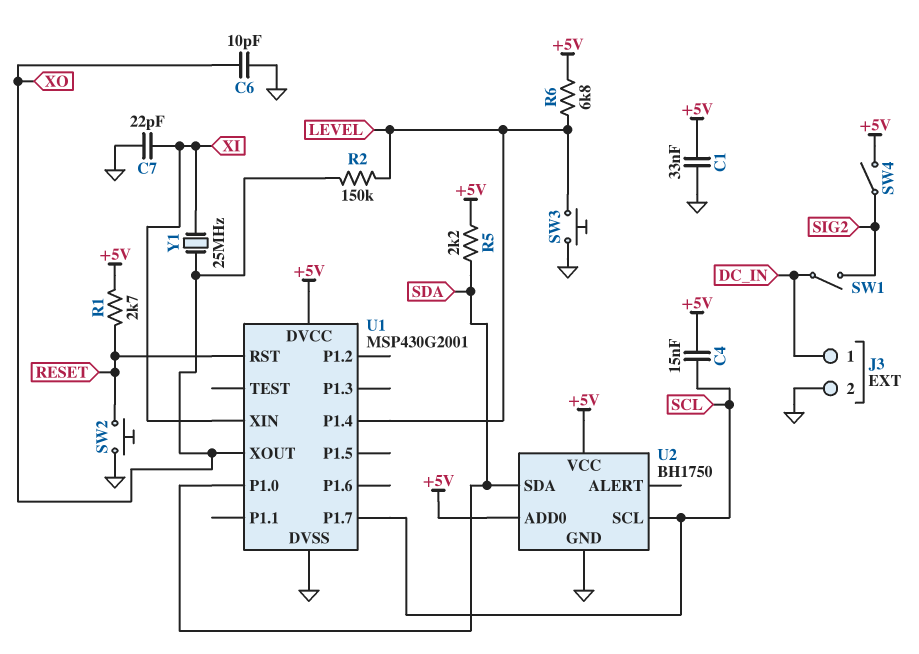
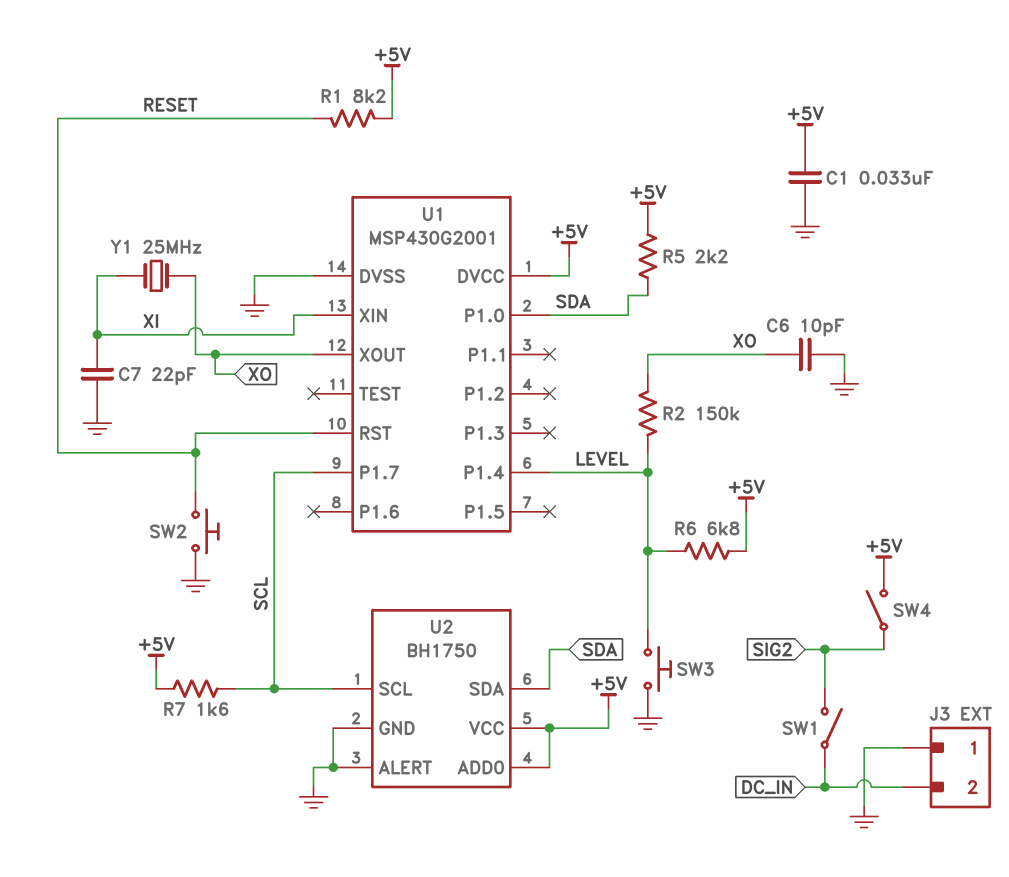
C4: 15nF (+5V, SCL) -> none
J3 pin 1: DC_IN -> GND
J3 pin 2: GND -> DC_IN
R1: 2.7k (+5V, RESET) -> 8.2k (+5V, RESET)
R7: none -> 1.6k (+5V, SCL)
U2 pin ALERT: none -> GND

